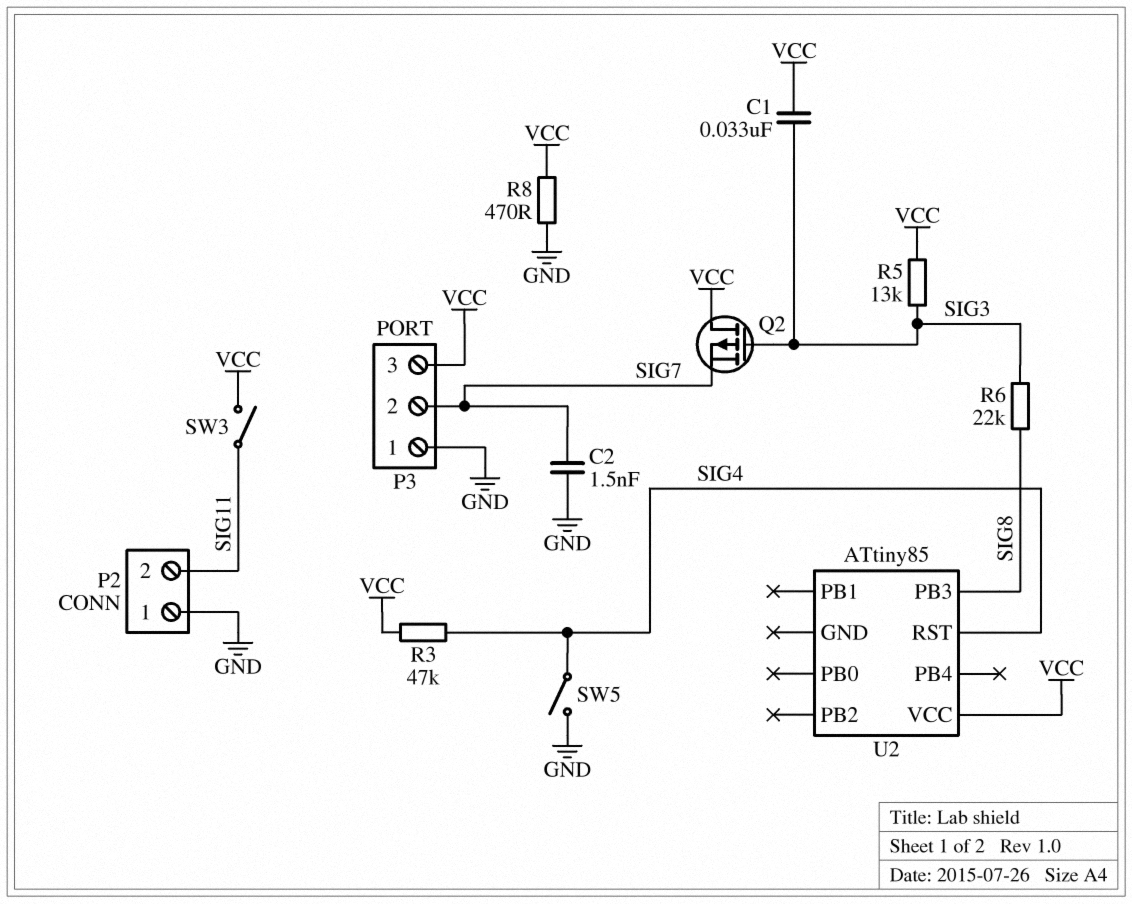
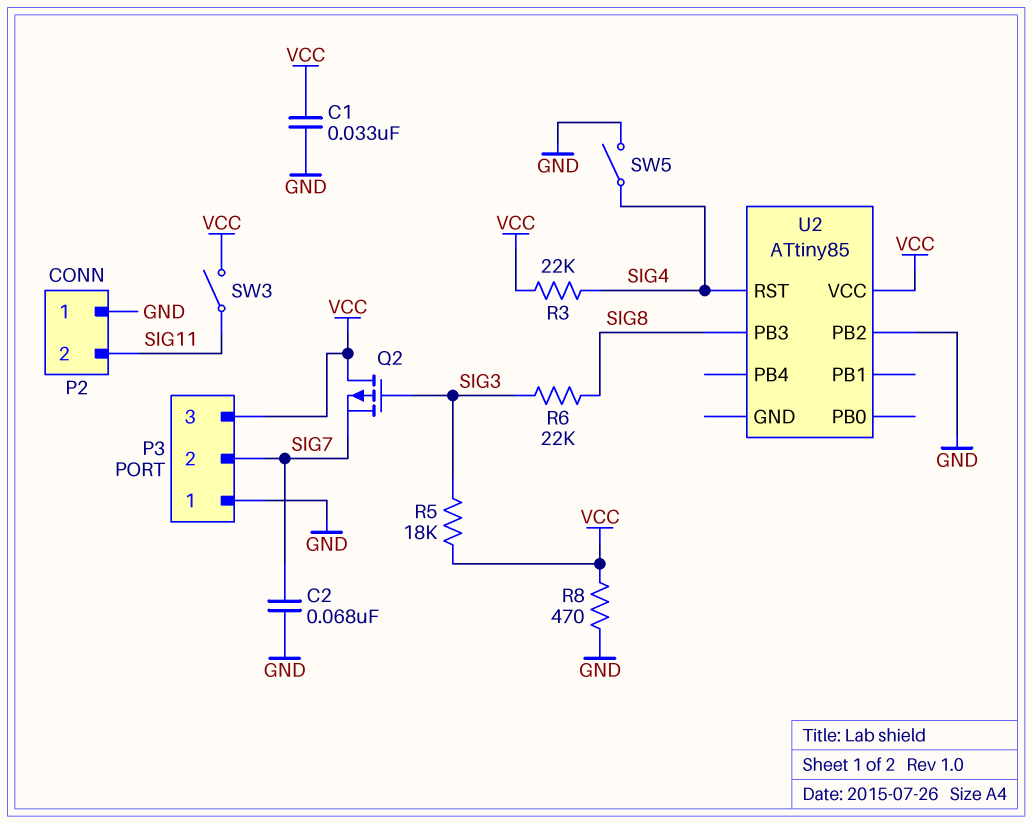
C1: 33nF (SIG3, VCC) -> 33nF (GND, VCC)
C2: 1.5nF (GND, SIG7) -> 68nF (GND, SIG7)
R3: 47k (SIG4, VCC) -> 22k (SIG4, VCC)
R5: 13k (SIG3, VCC) -> 18k (SIG3, VCC)
U2 pin PB2: none -> GND

